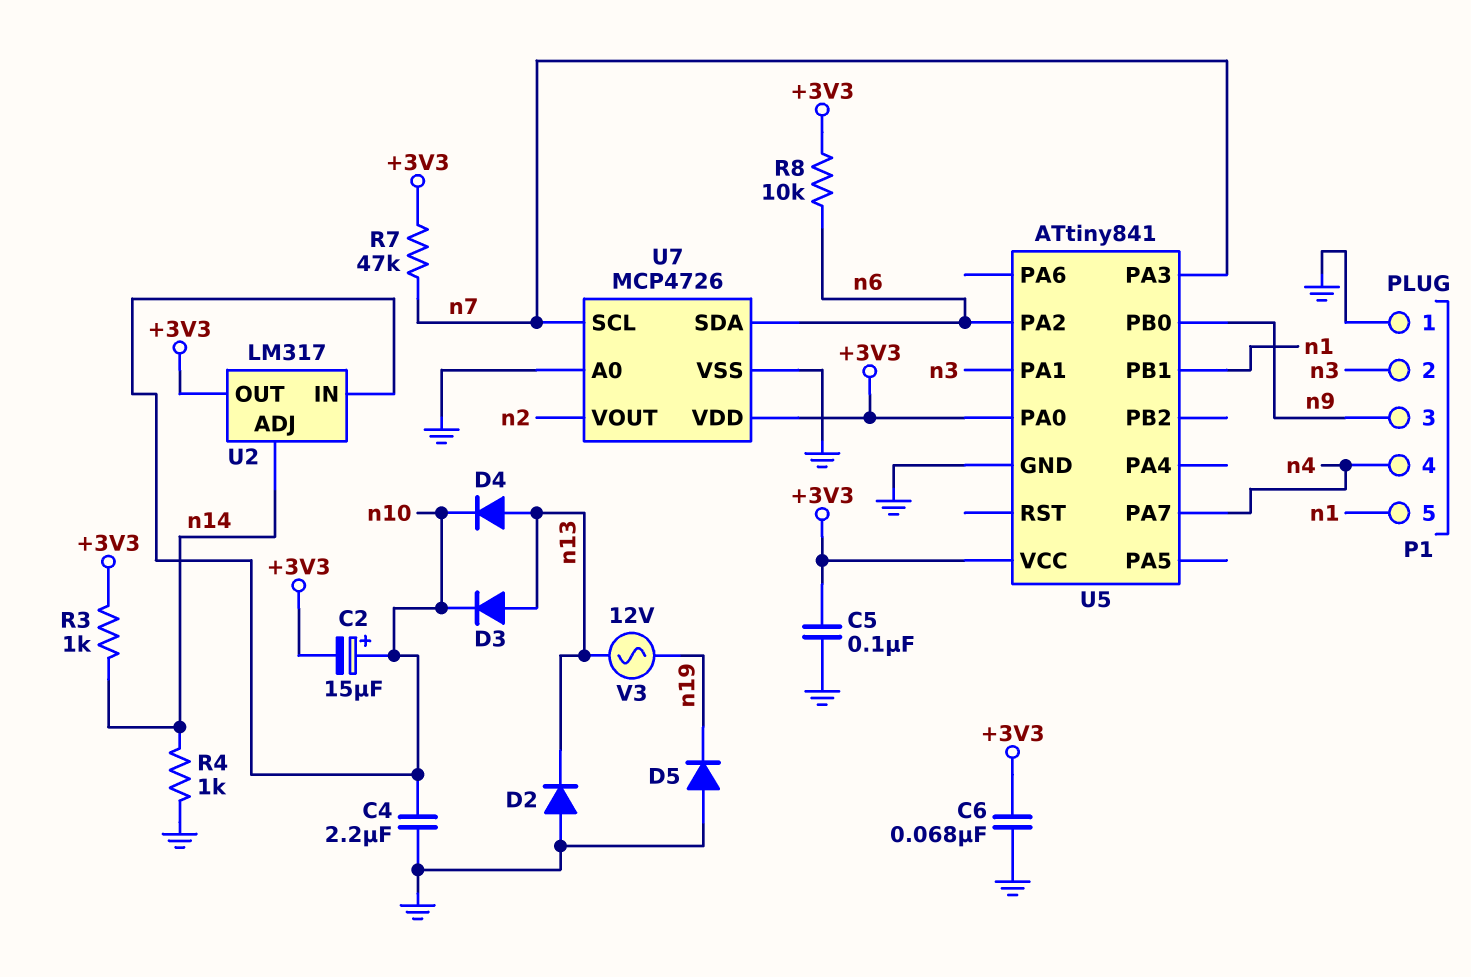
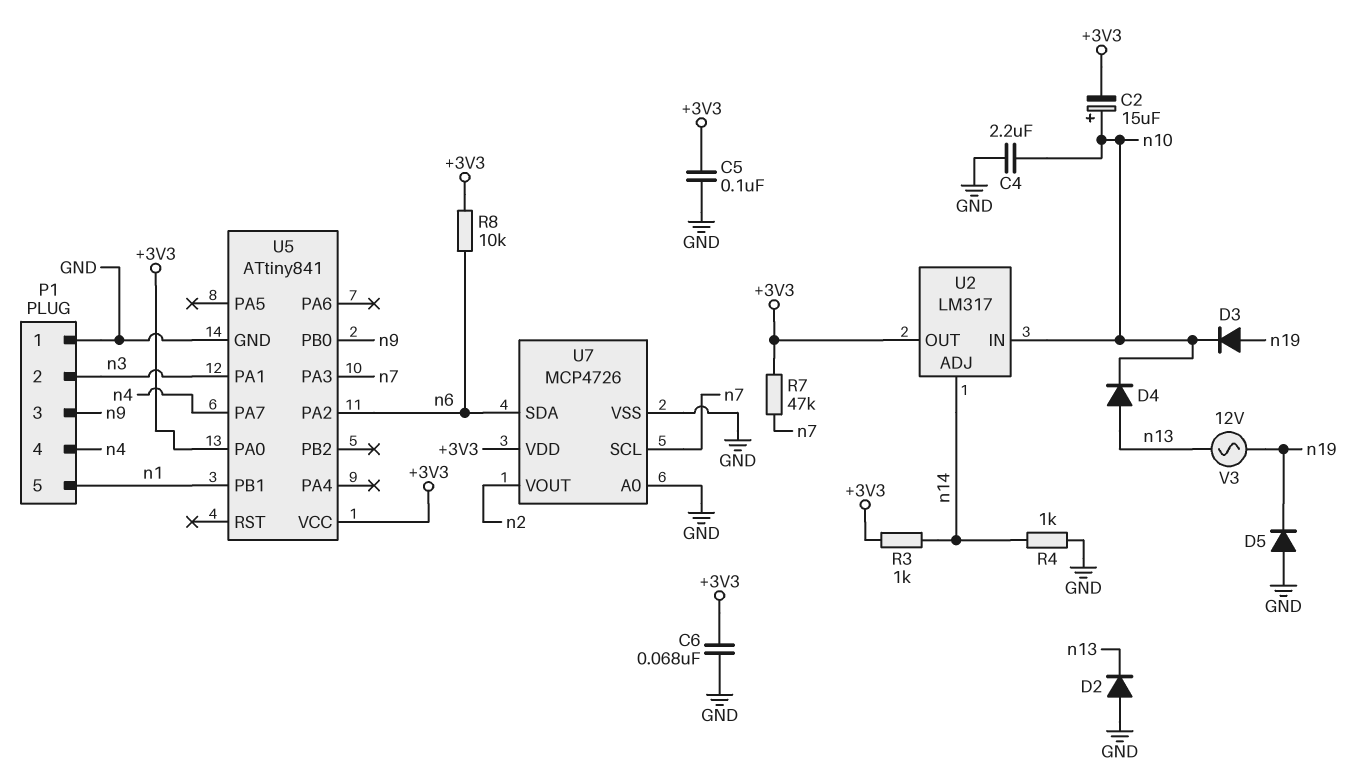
D3: diode (A n13, K n10) -> diode (A n19, K n10)

